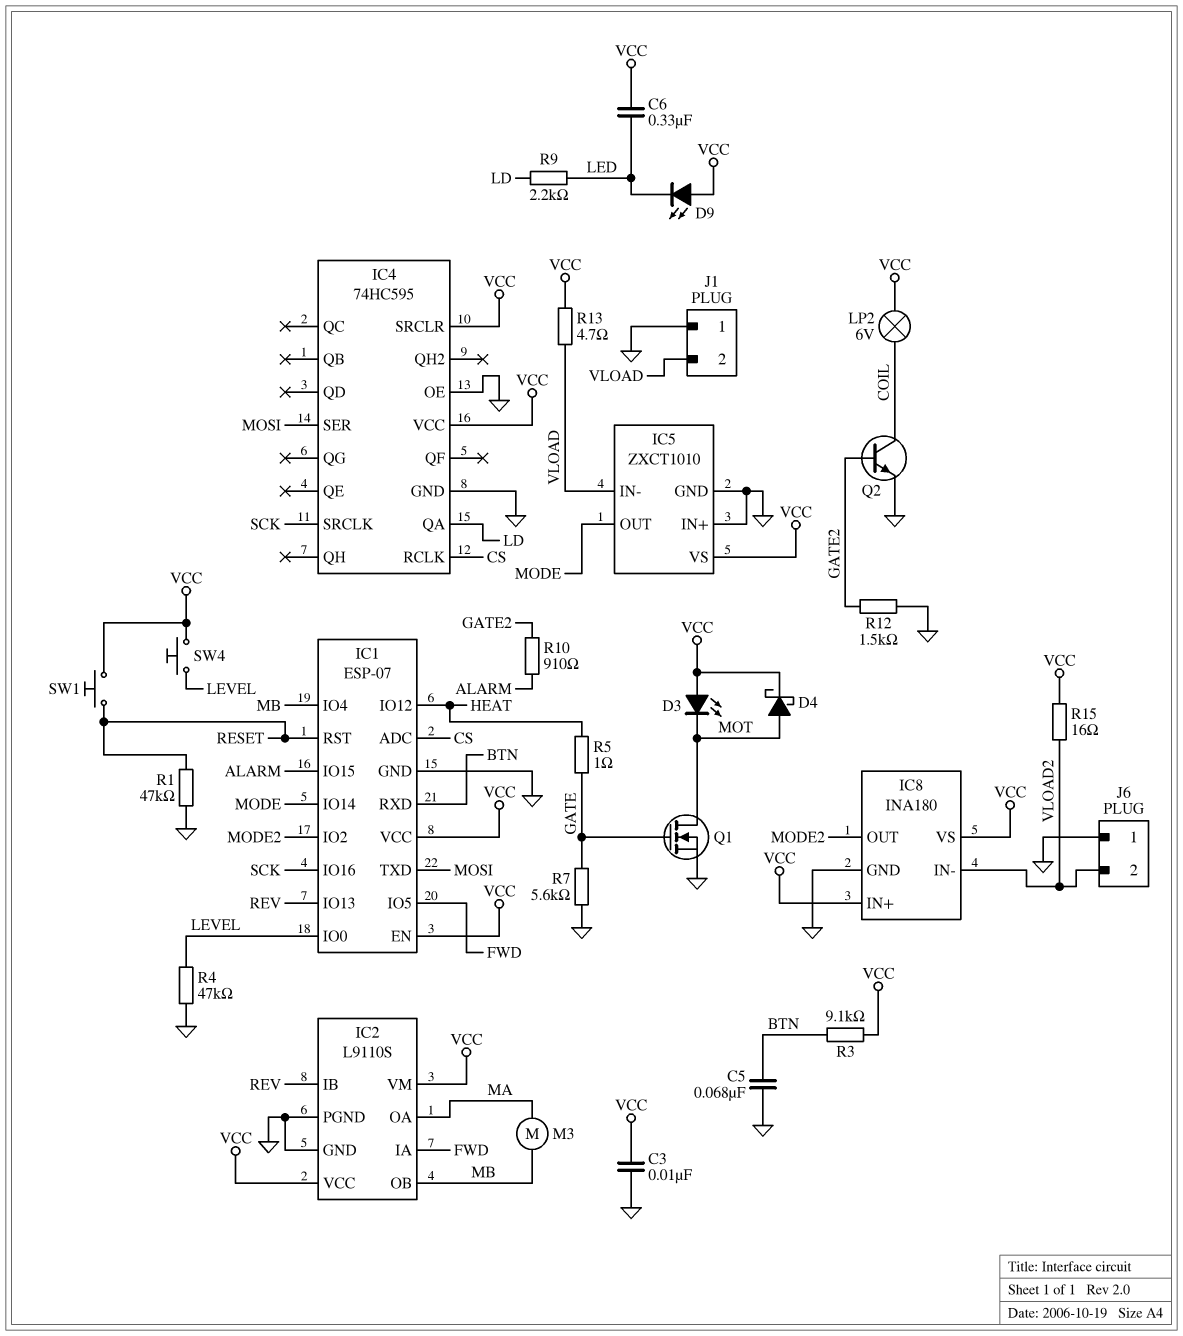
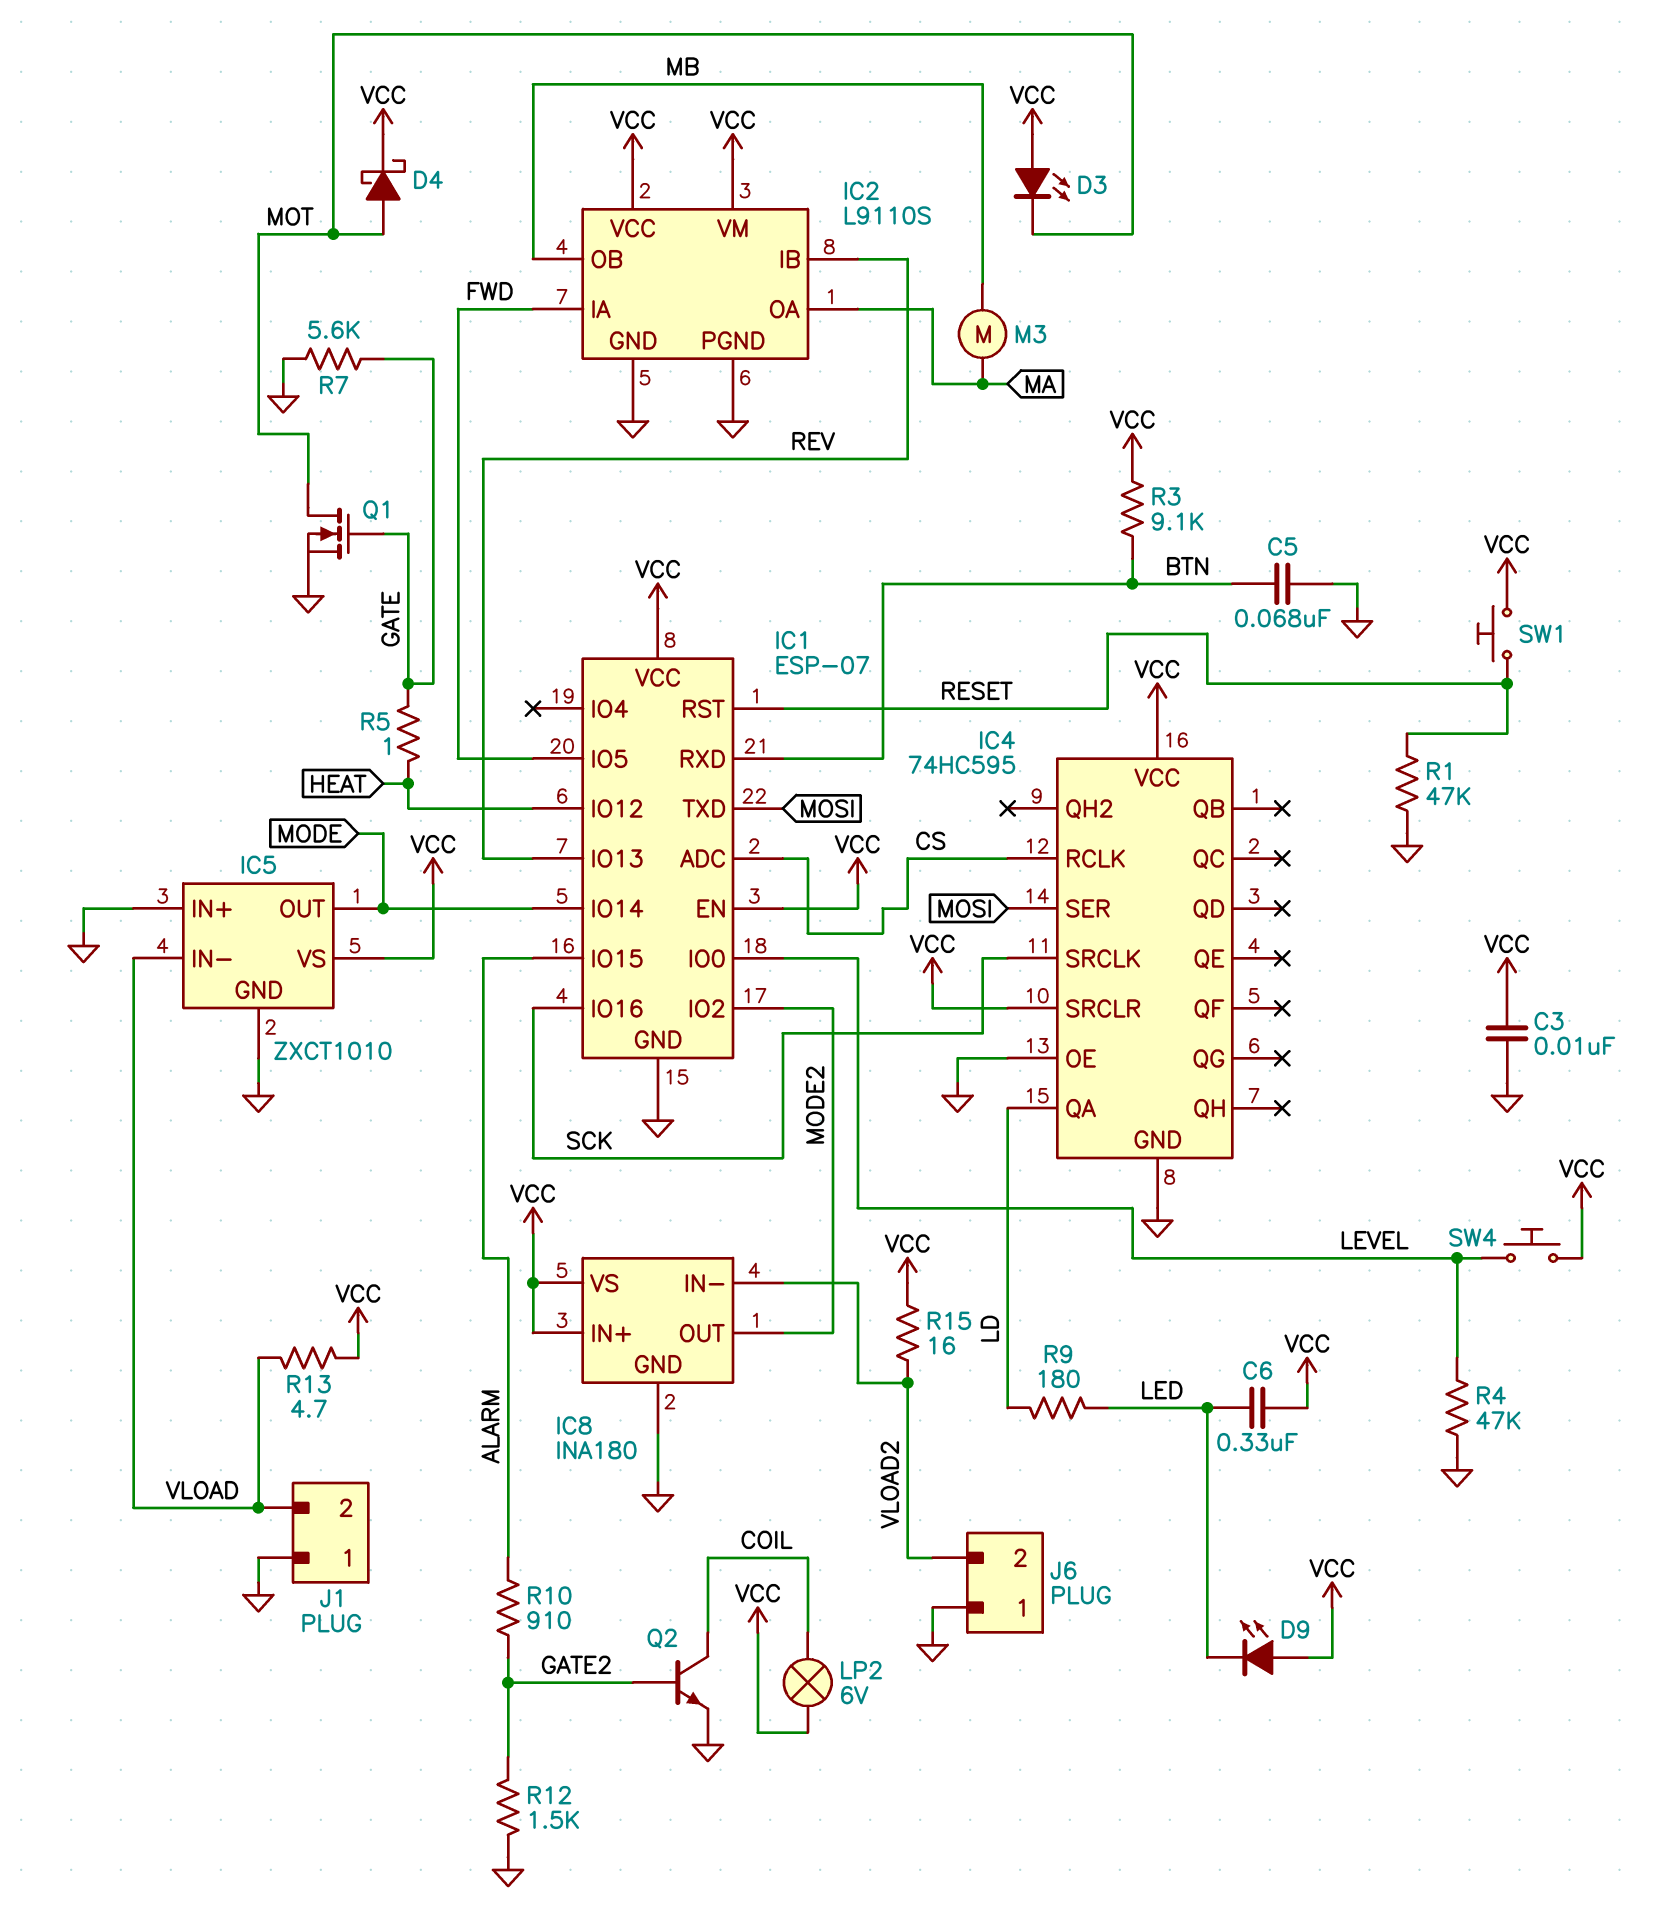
IC1 pin IO4: MB -> none
R9: 2.2k (LD, LED) -> 180 (LD, LED)

